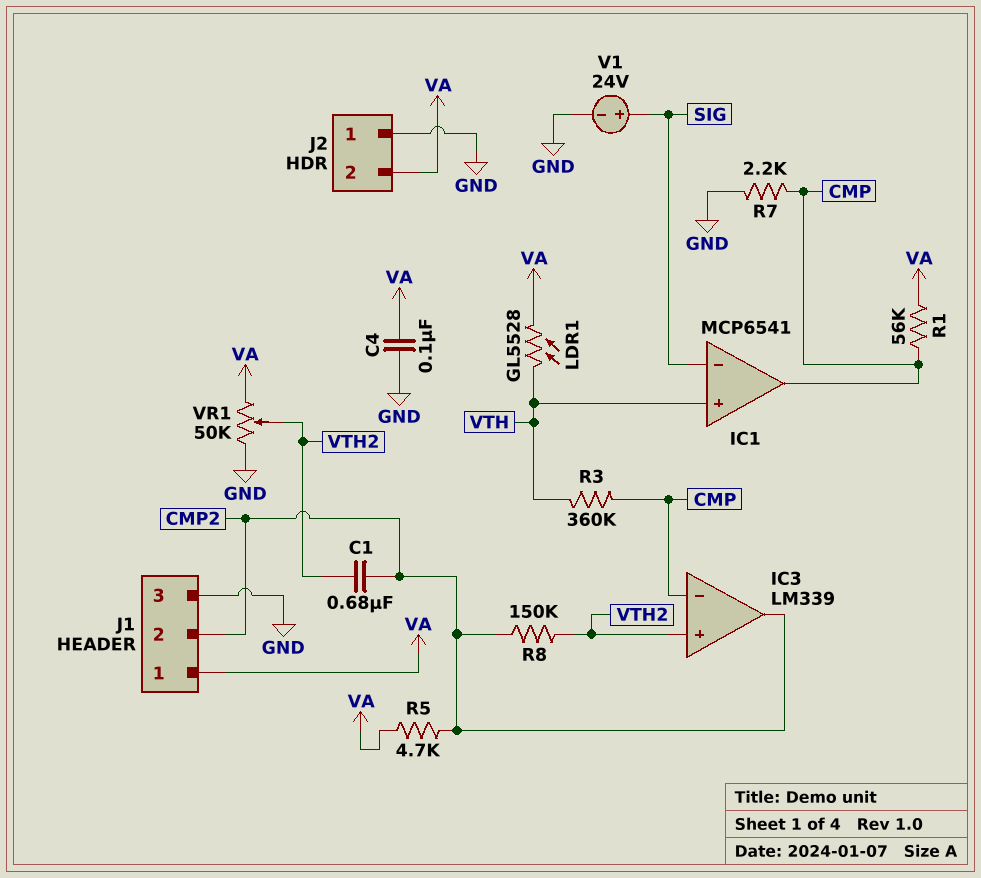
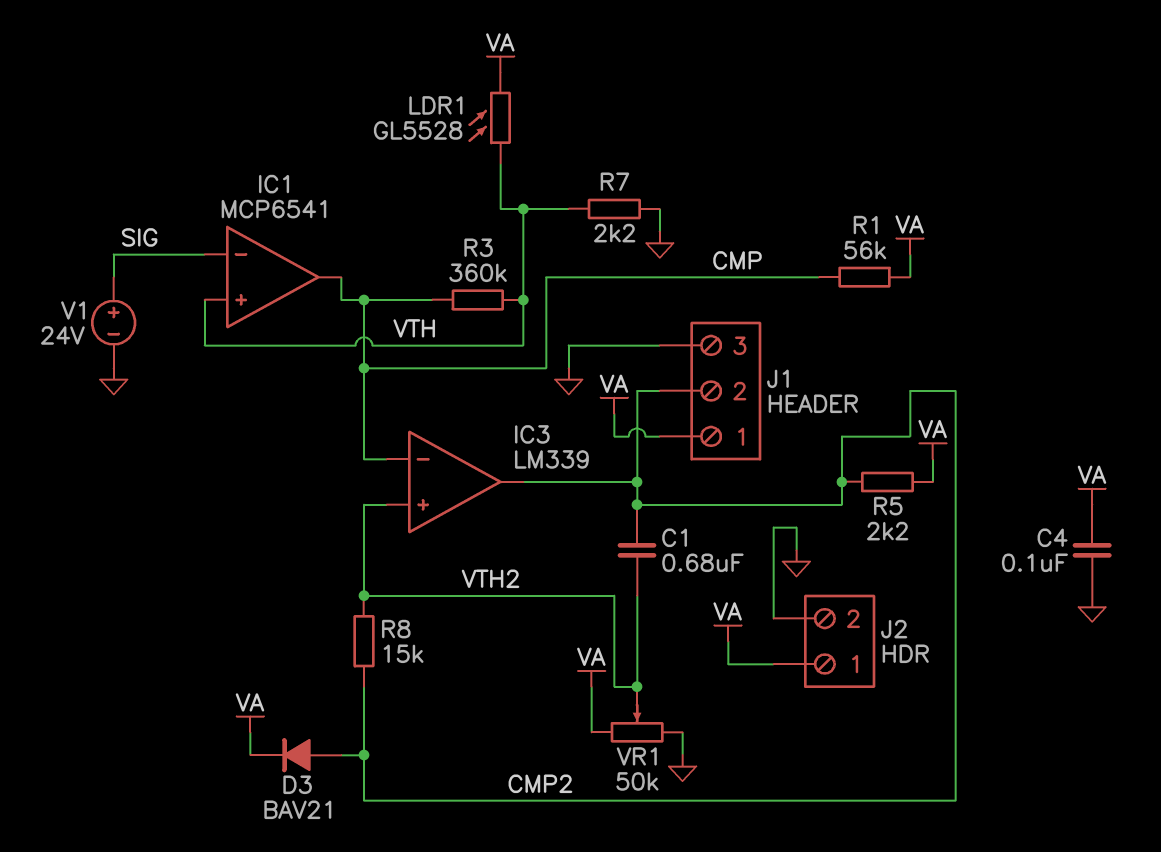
D3: none -> diode BAV21 (A CMP2, K VA)
J2 pin 1: GND -> VA
J2 pin 2: VA -> GND
R5: 4.7k (CMP2, VA) -> 2.2k (CMP2, VA)
R7: 2.2k (CMP, GND) -> 2.2k (GND, VTH)
R8: 150k (CMP2, VTH2) -> 15k (CMP2, VTH2)

